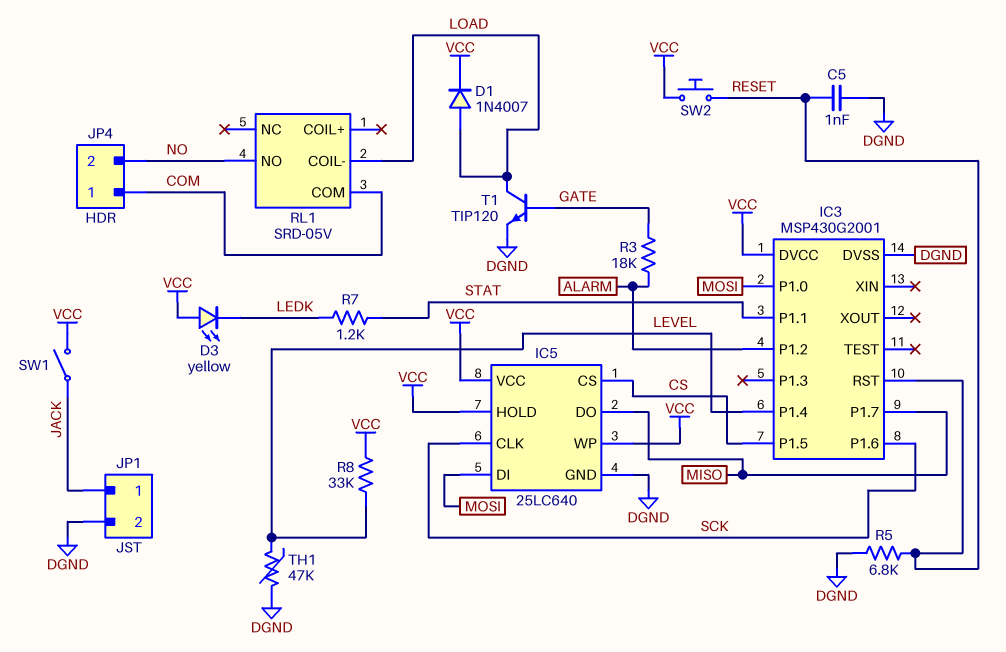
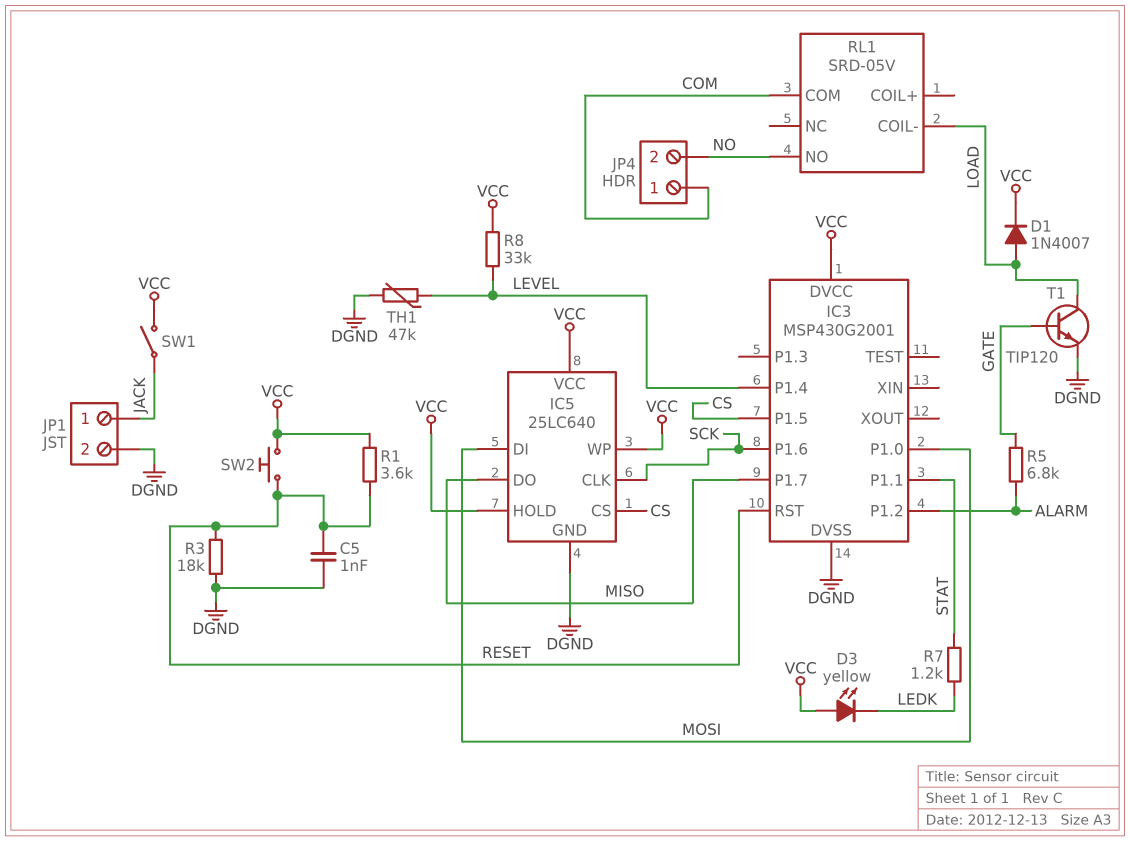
R1: none -> 3.6k (RESET, VCC)
R3: 18k (ALARM, GATE) -> 18k (DGND, RESET)
R5: 6.8k (DGND, RESET) -> 6.8k (ALARM, GATE)

